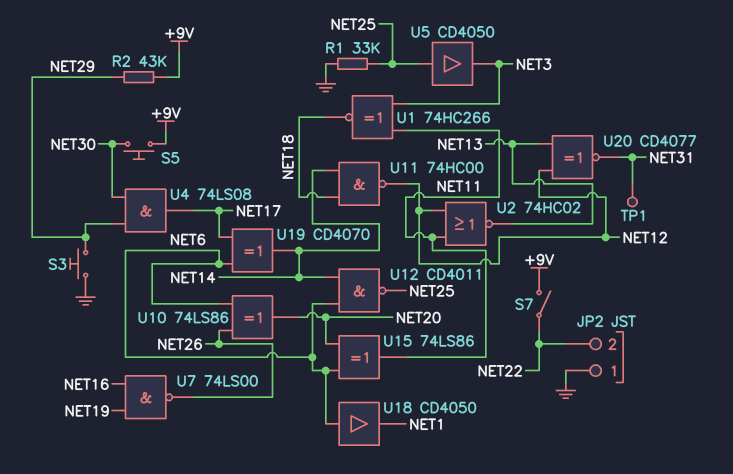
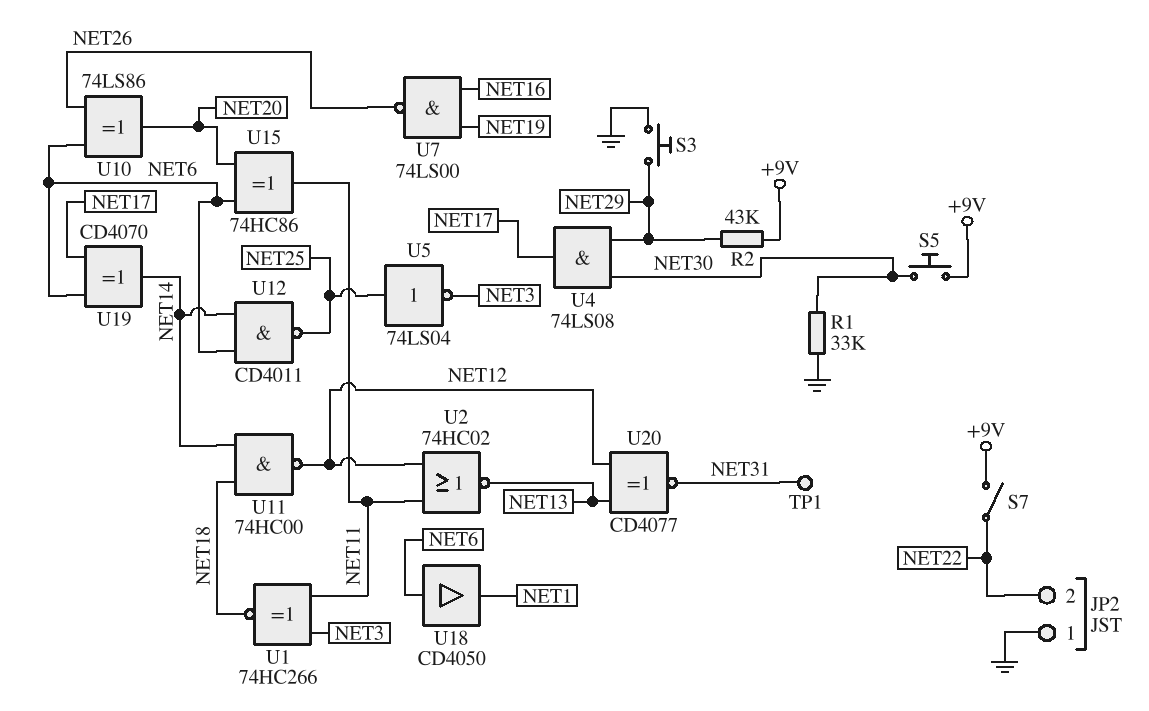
R1: 33k (GND, NET25) -> 33k (GND, NET30)
U5: buffer CD4050 (in NET25, out NET3) -> NOT 74LS04 (in NET25, out NET3)
U15: XOR 74LS86 (in NET6, in NET20, out NET11) -> XOR 74HC86 (in NET6, in NET20, out NET11)

